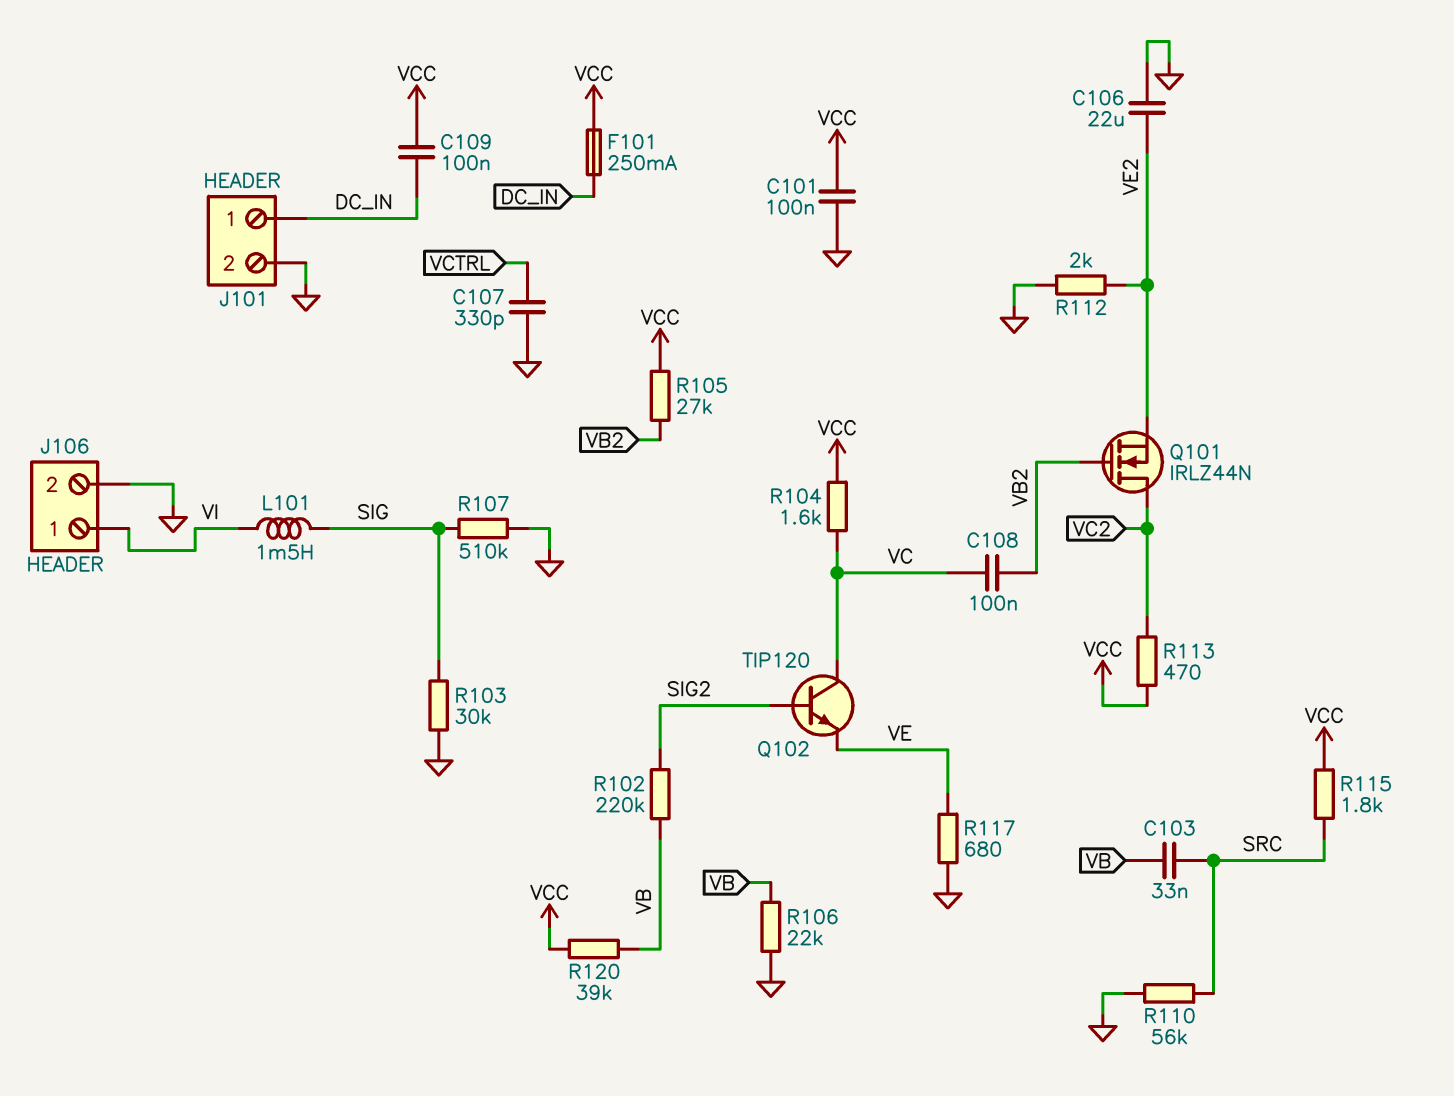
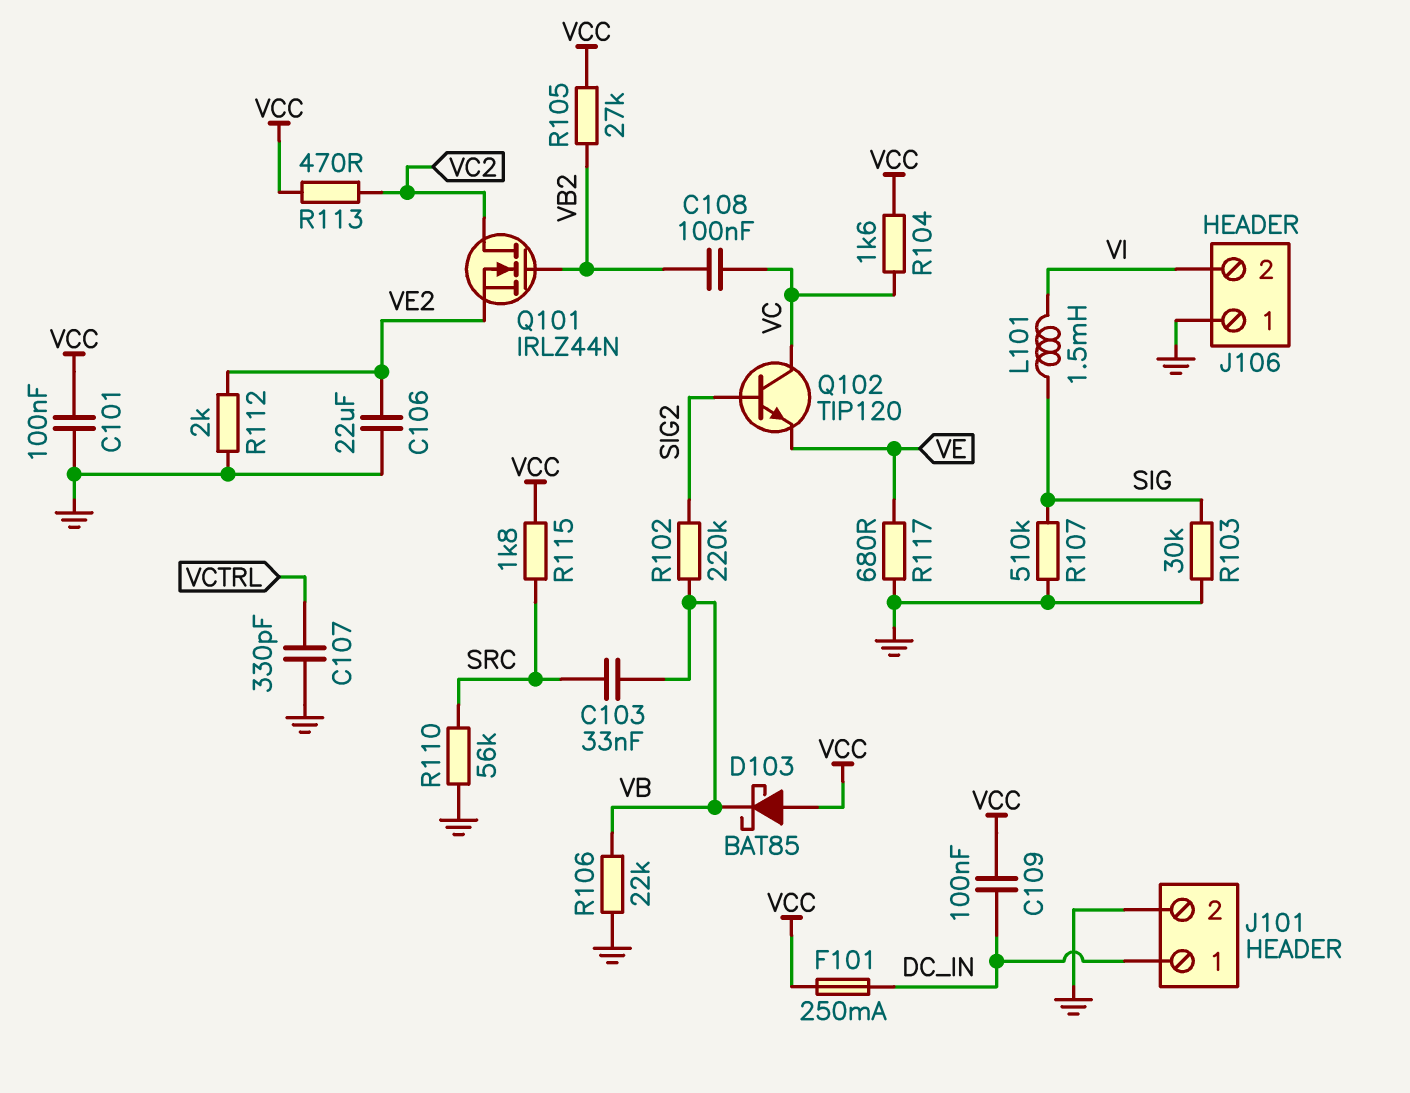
D103: none -> schottky BAT85 (A VCC, K VB)
J106 pin 1: VI -> GND
J106 pin 2: GND -> VI
R120: 39k (VB, VCC) -> none

